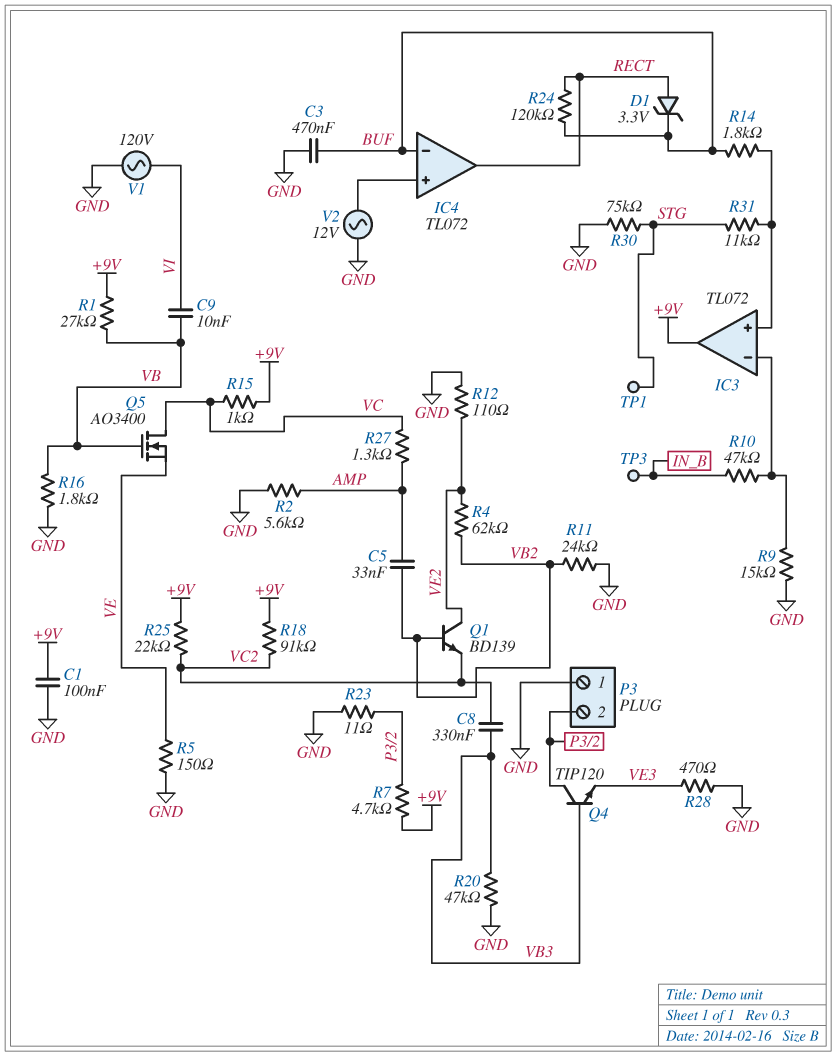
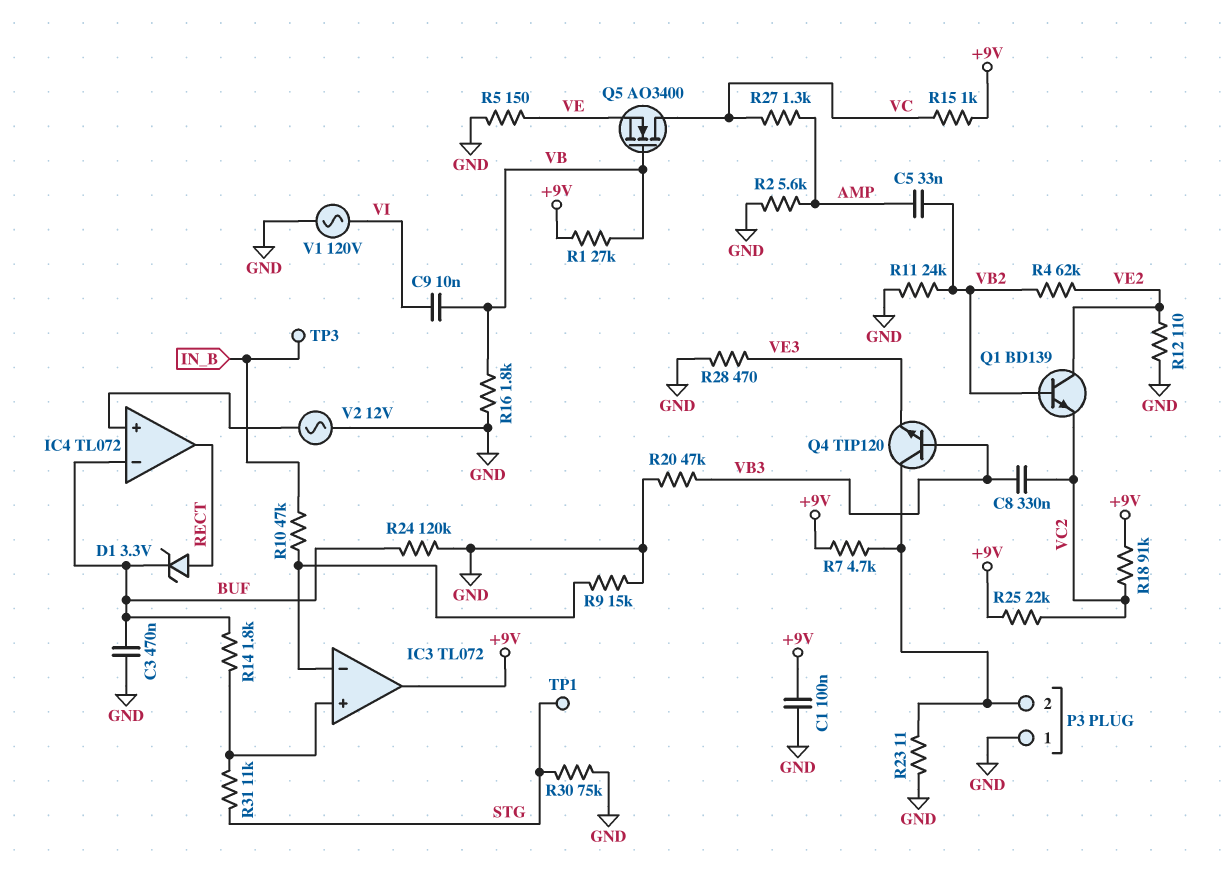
R24: 120k (BUF, RECT) -> 120k (BUF, GND)

